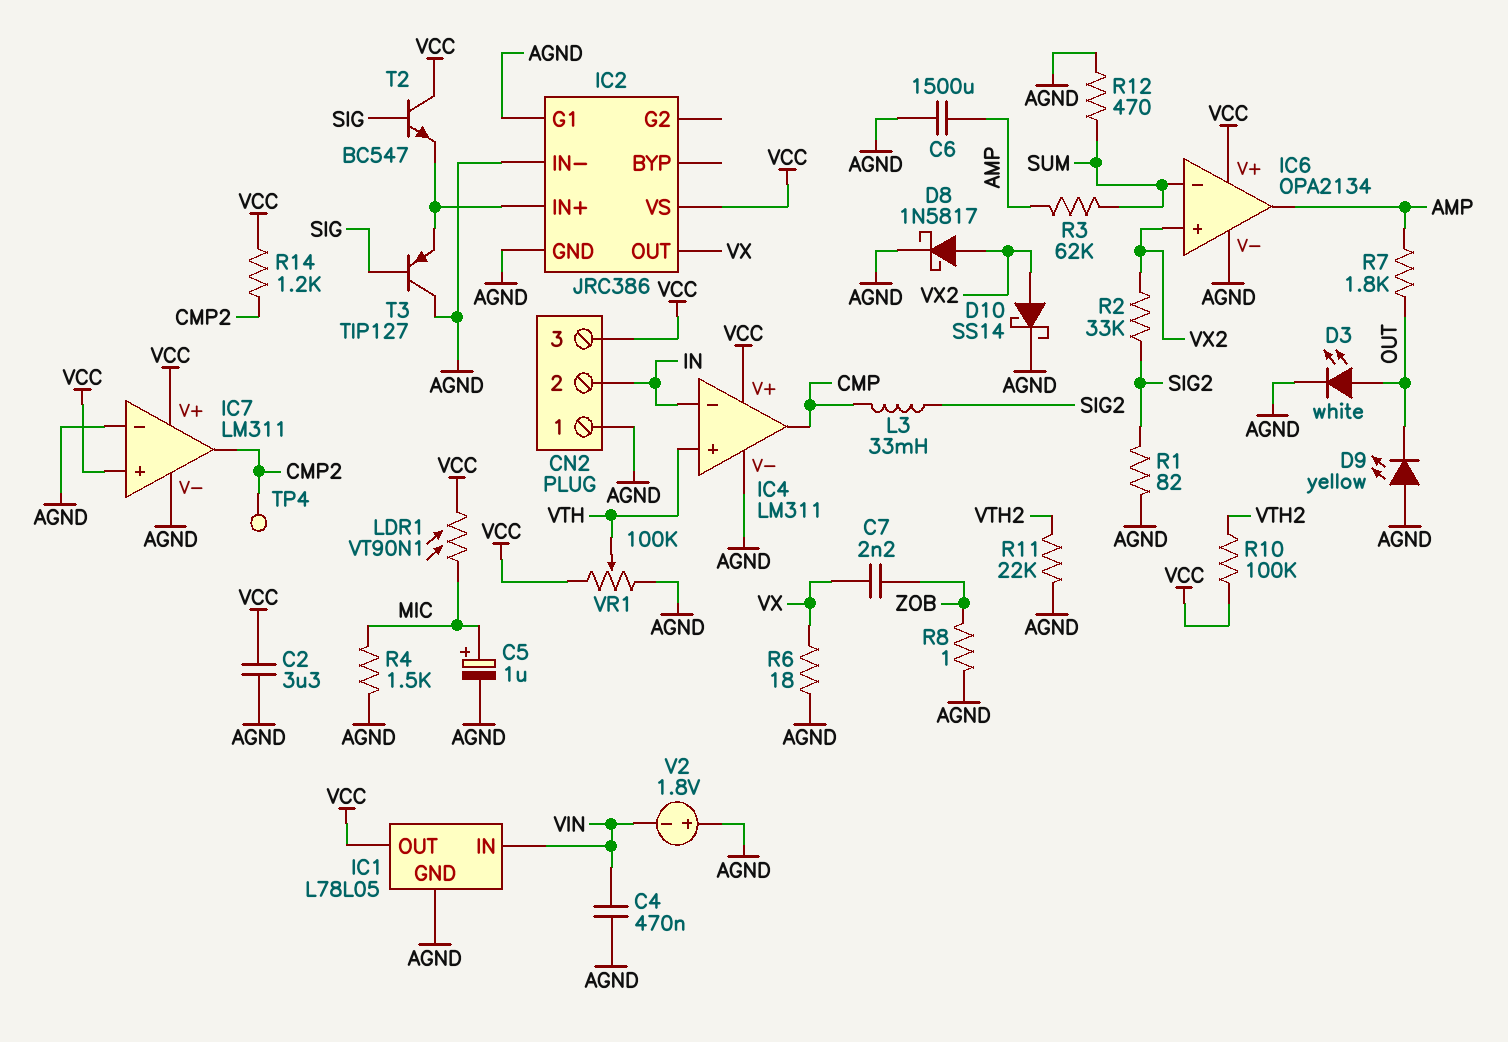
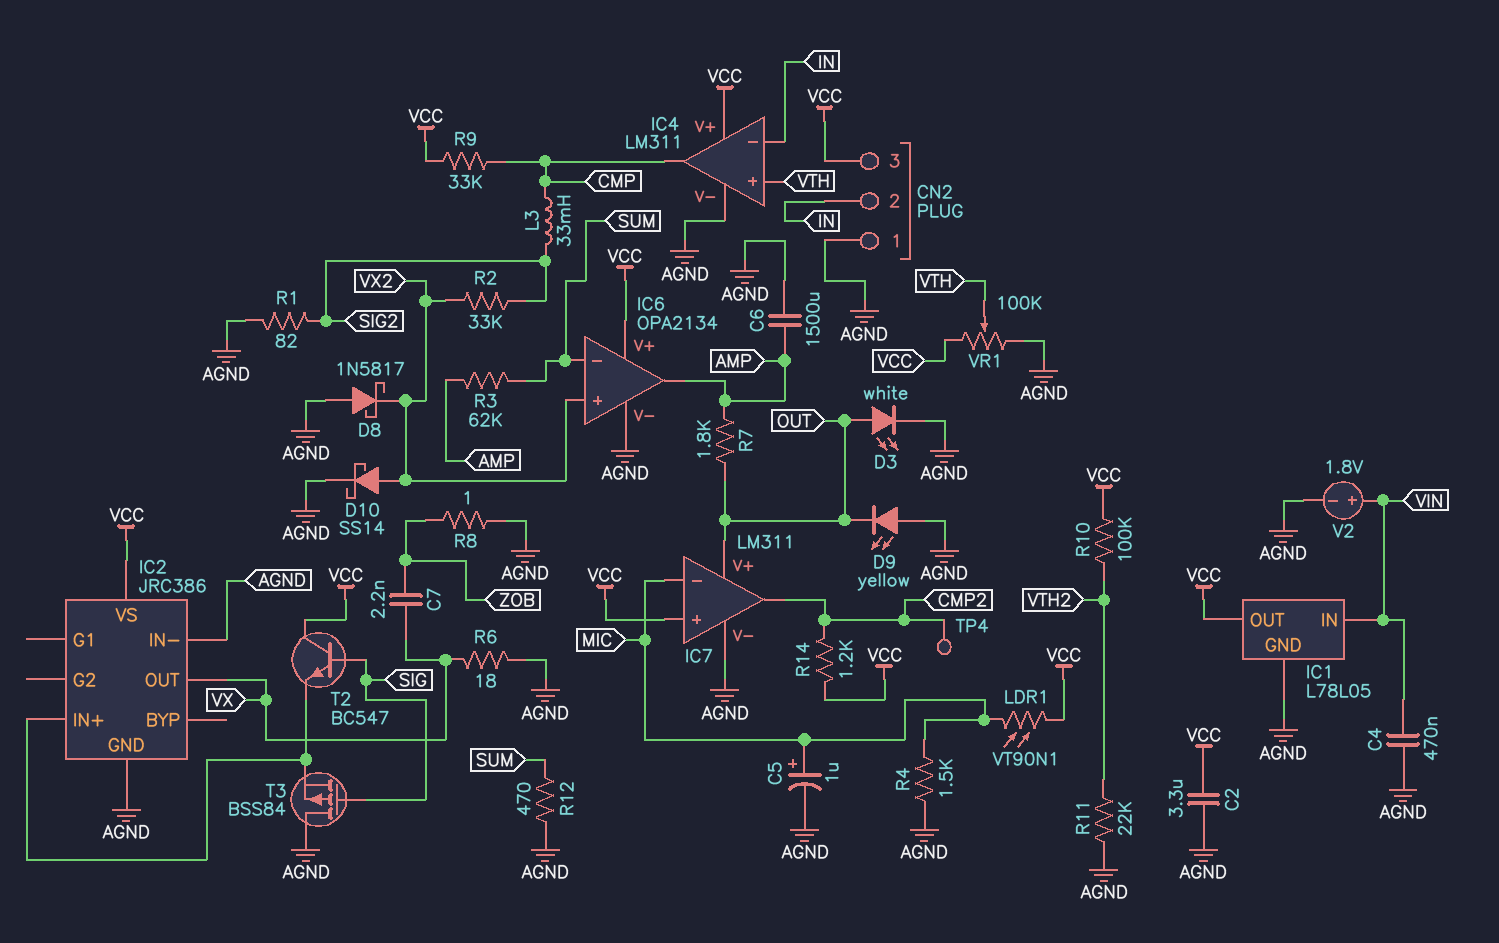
D8: schottky 1N5817 (A VX2, K AGND) -> schottky 1N5817 (A AGND, K VX2)
IC2 pin G1: AGND -> none
IC7 pin V+: VCC -> OUT
IC7 pin in-: AGND -> MIC
R9: none -> 33k (CMP, VCC)
T3: PNP TIP127 (B SIG, C AGND, E IC2/IN+) -> PMOS BSS84 (G SIG, D AGND, S IC2/IN+)
V2: 1.8V (plus AGND, minus VIN) -> 1.8V (plus VIN, minus AGND)

